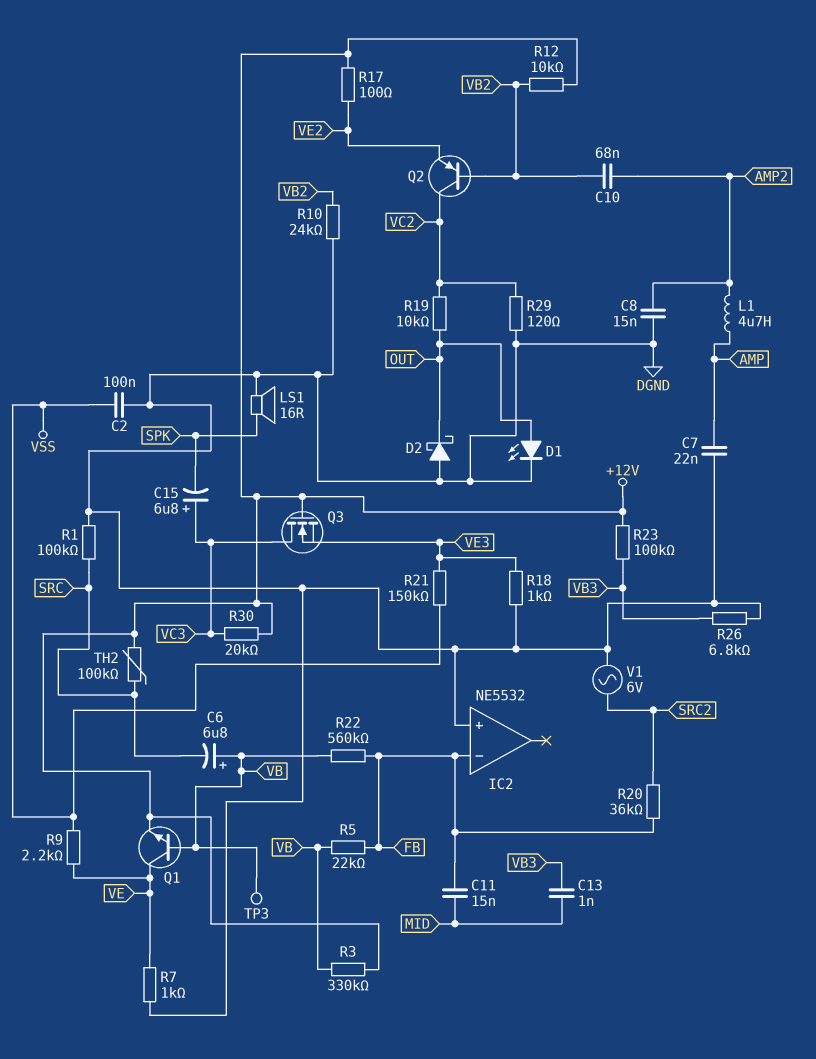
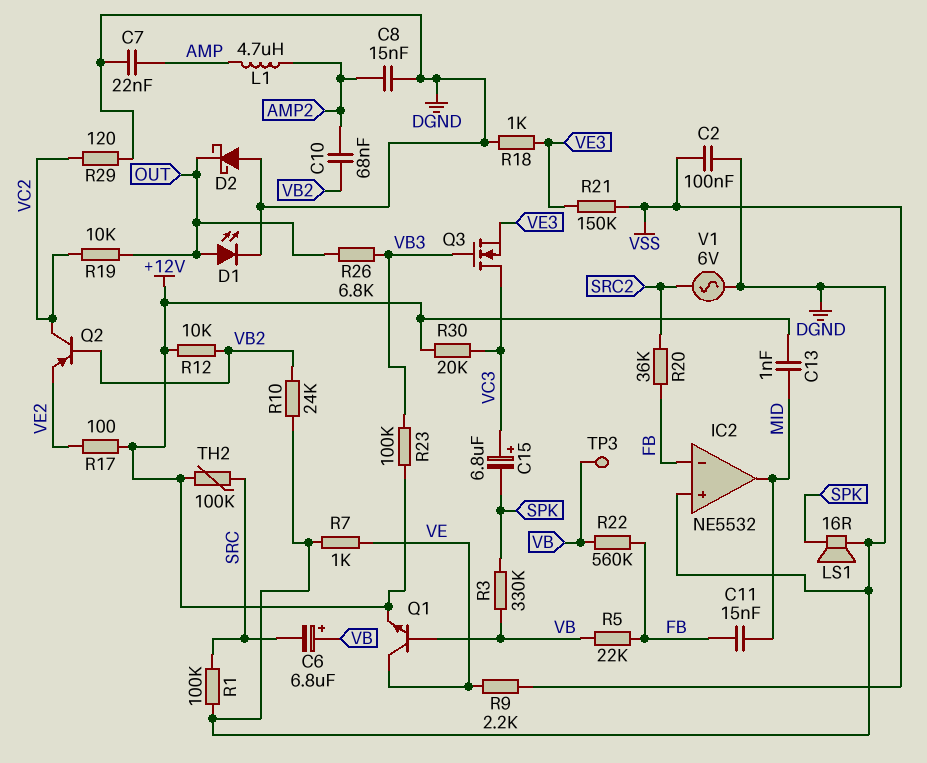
C13: 1nF (MID, VB3) -> 1nF (+12V, MID)
IC2 pin out: none -> MID
Q3: NMOS (G +12V, D VC3, S VE3) -> NMOS (G VB3, D VC3, S VE3)
R3: 330k (+12V, VB) -> 330k (SPK, VB)
R26: 6.8k (DGND, VB3) -> 6.8k (OUT, VB3)

